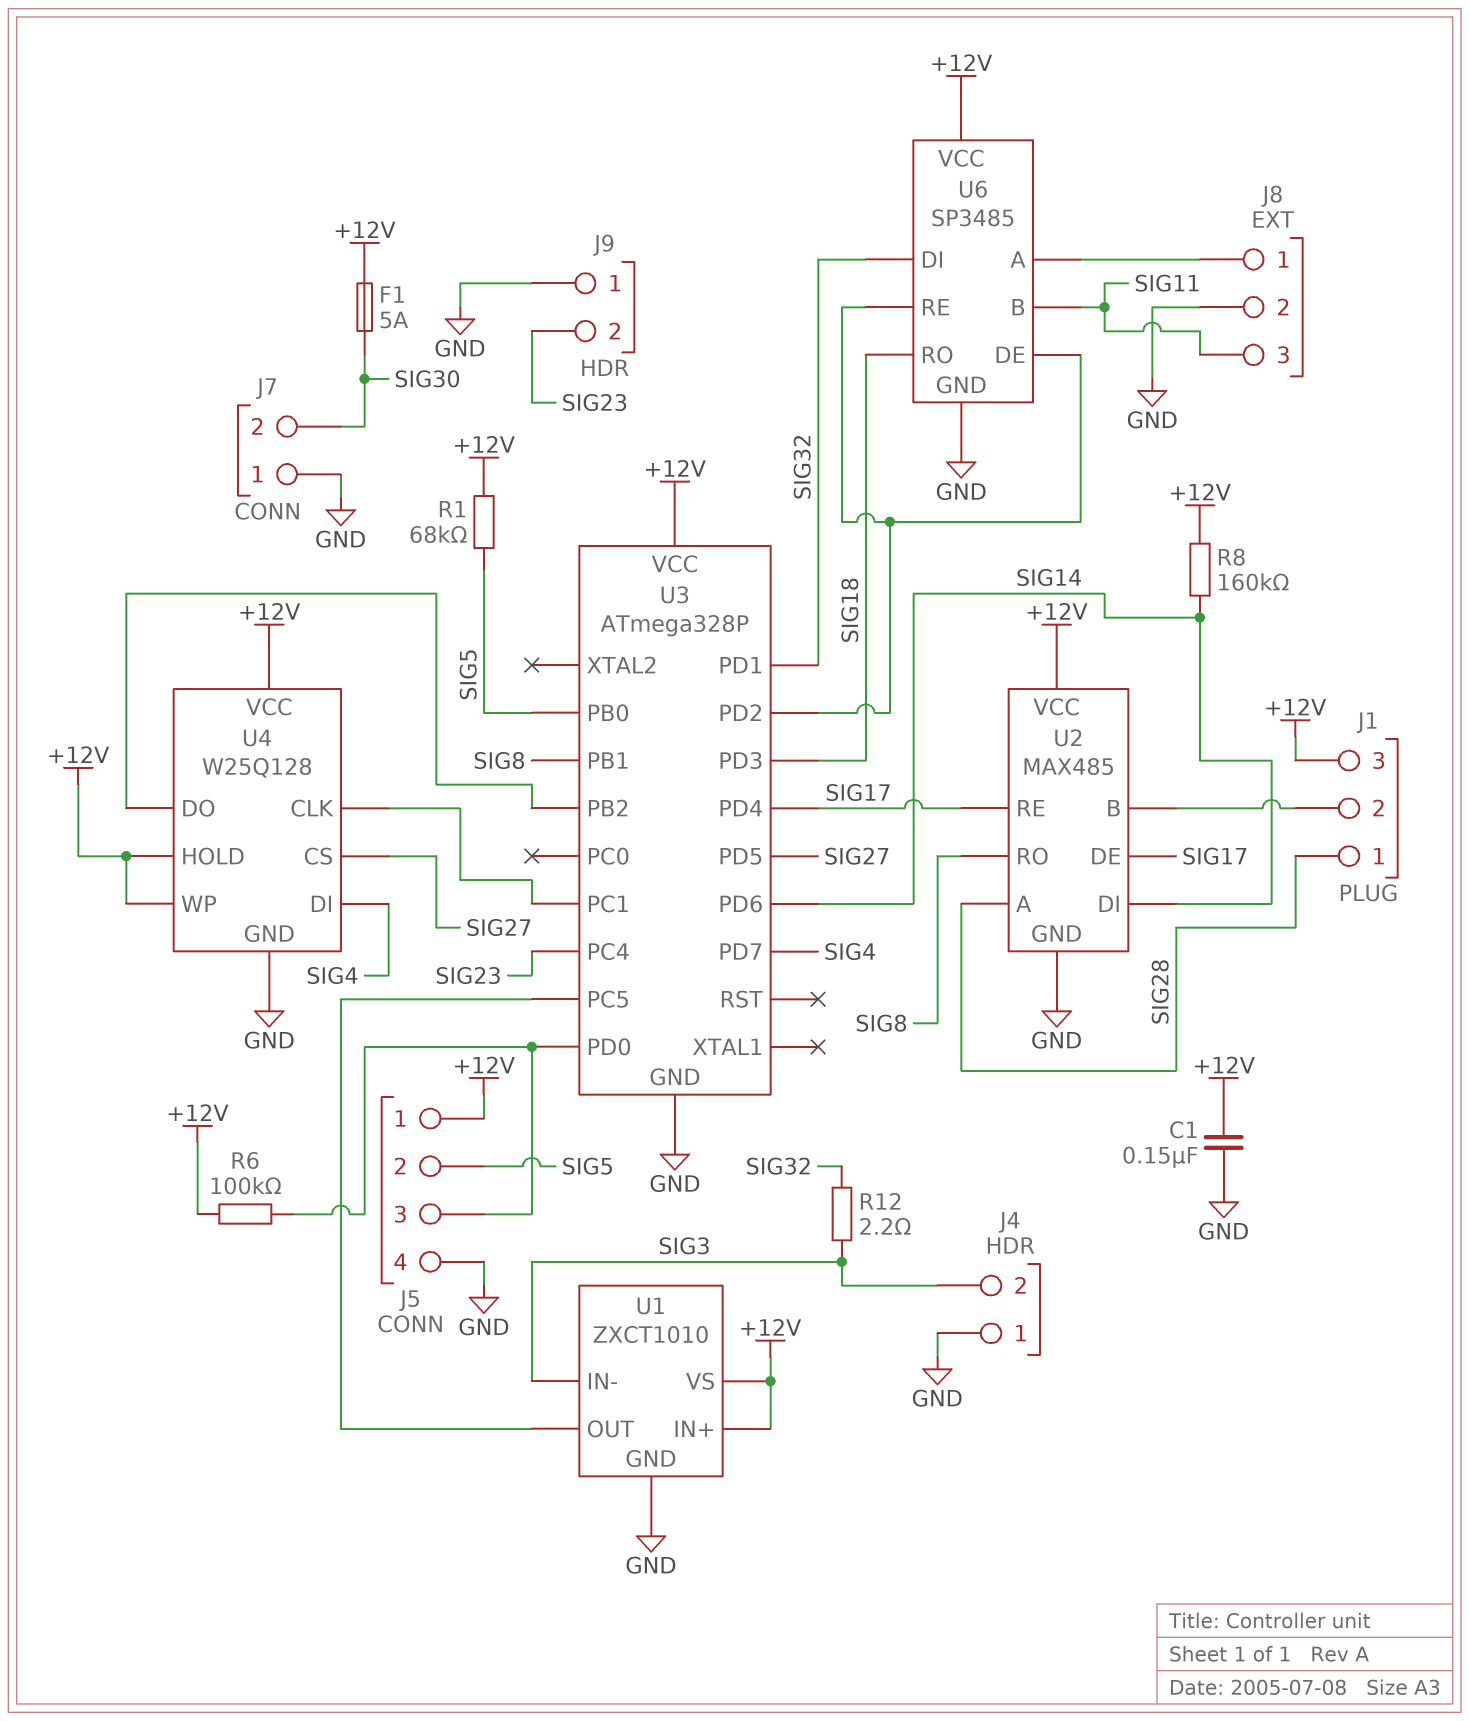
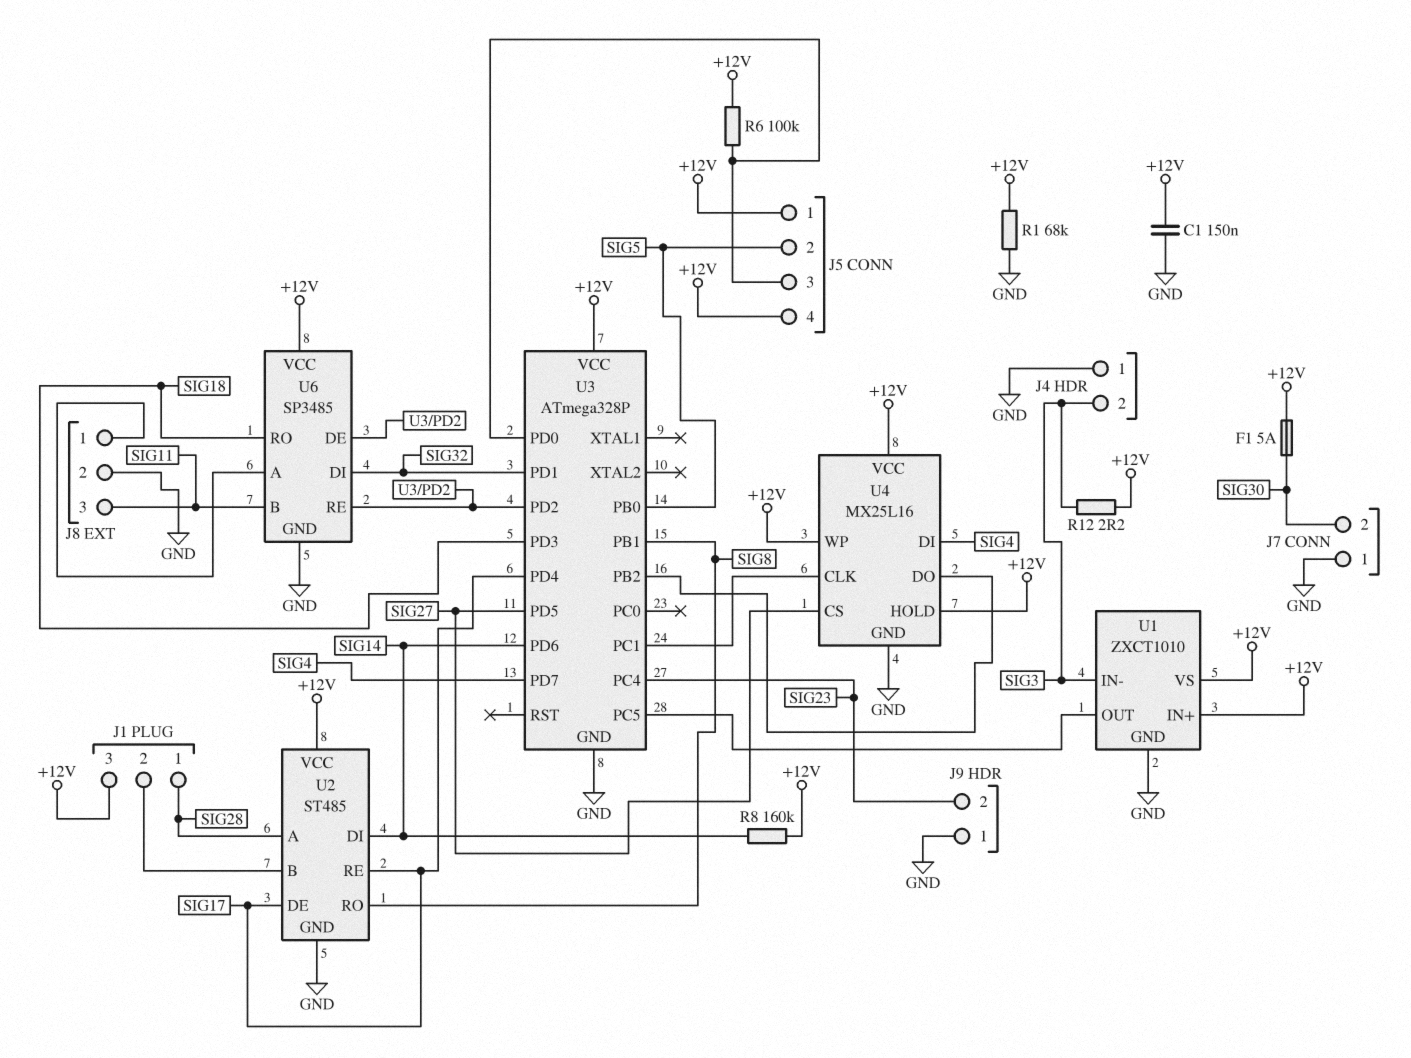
J5 pin 4: GND -> +12V
R1: 68k (+12V, SIG5) -> 68k (+12V, GND)
R12: 2.2 (SIG3, SIG32) -> 2.2 (+12V, SIG3)
U2: MAX485 -> ST485
U4: W25Q128 -> MX25L16

